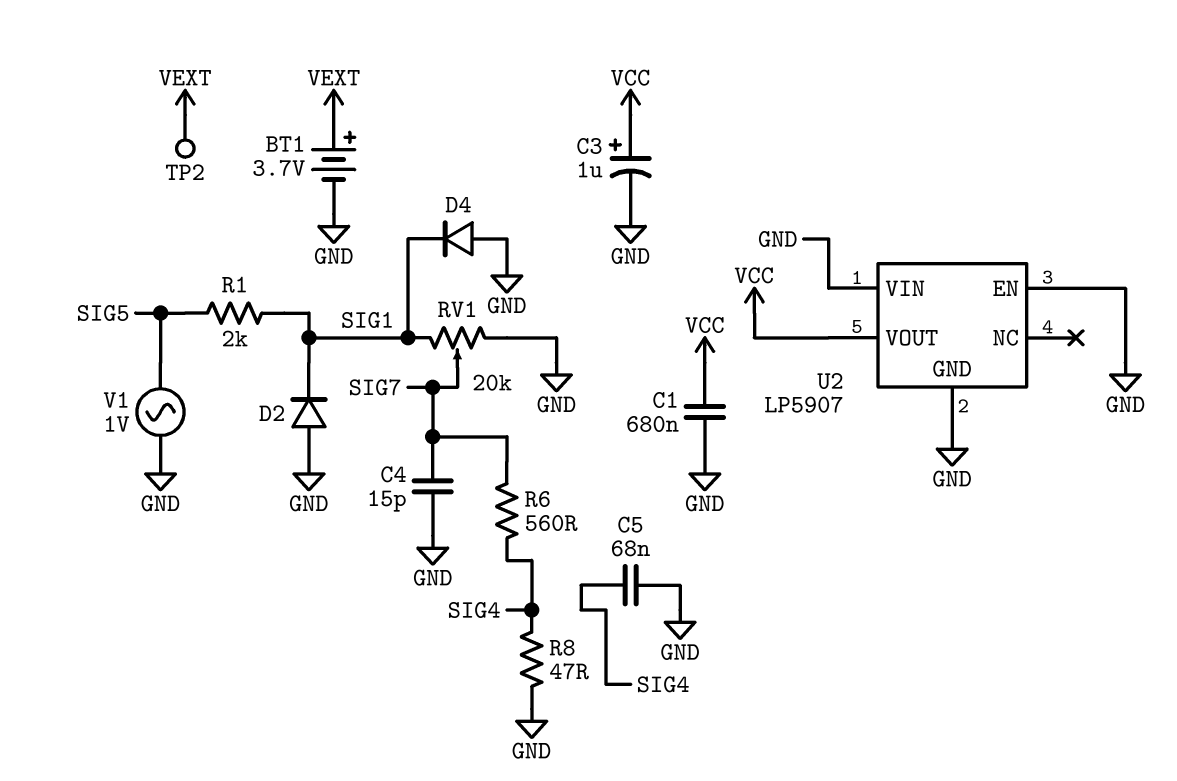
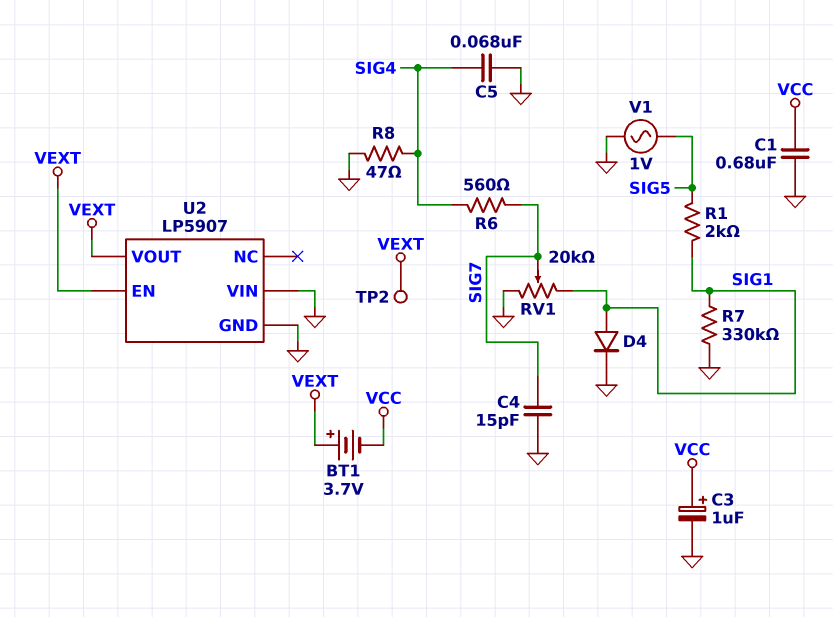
BT1: 3.7V (plus VEXT, minus GND) -> 3.7V (plus VEXT, minus VCC)
D2: diode (A GND, K SIG1) -> none
D4: diode (A GND, K SIG1) -> diode (A SIG1, K GND)
R7: none -> 330k (GND, SIG1)
U2 pin EN: GND -> VEXT
U2 pin VOUT: VCC -> VEXT

